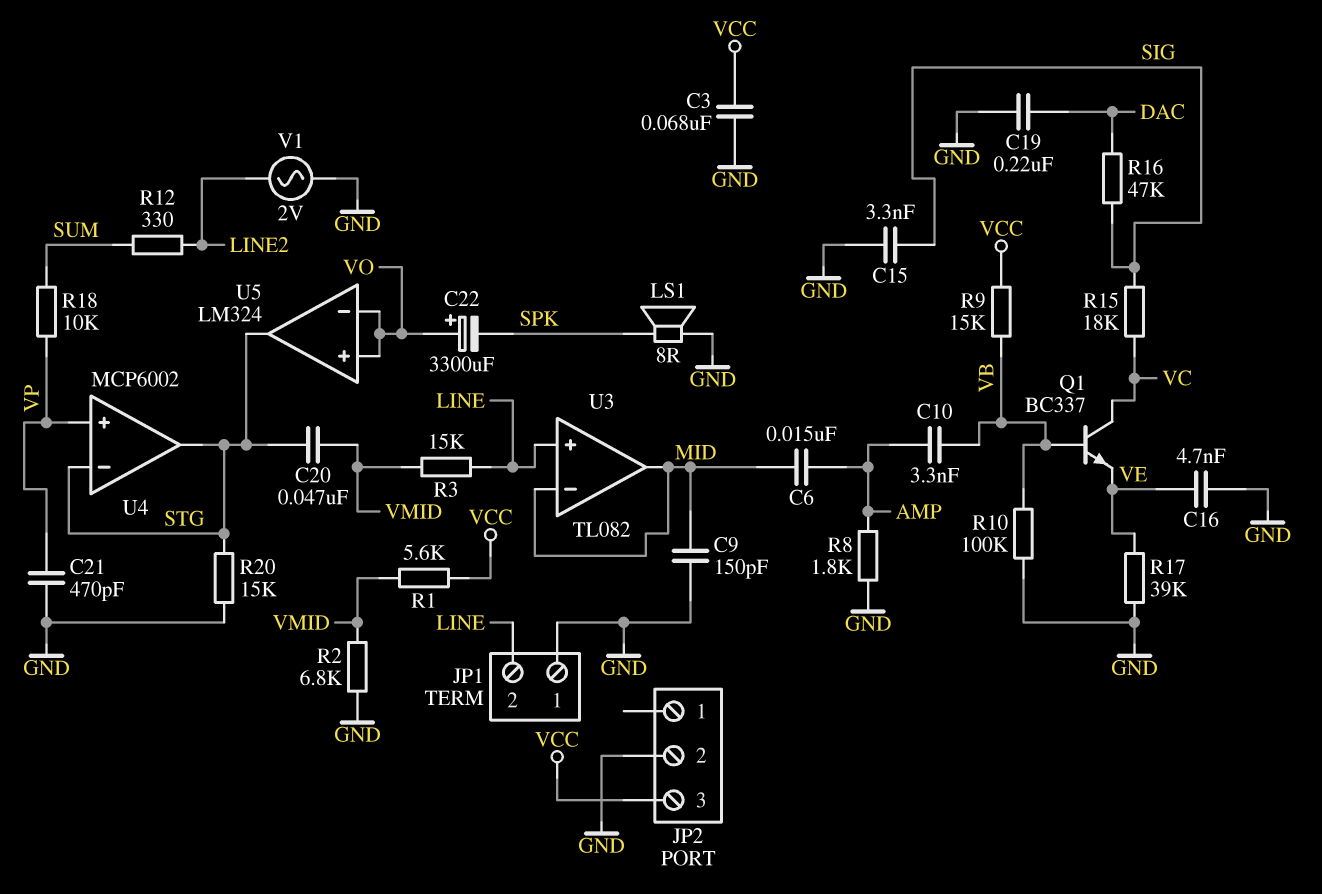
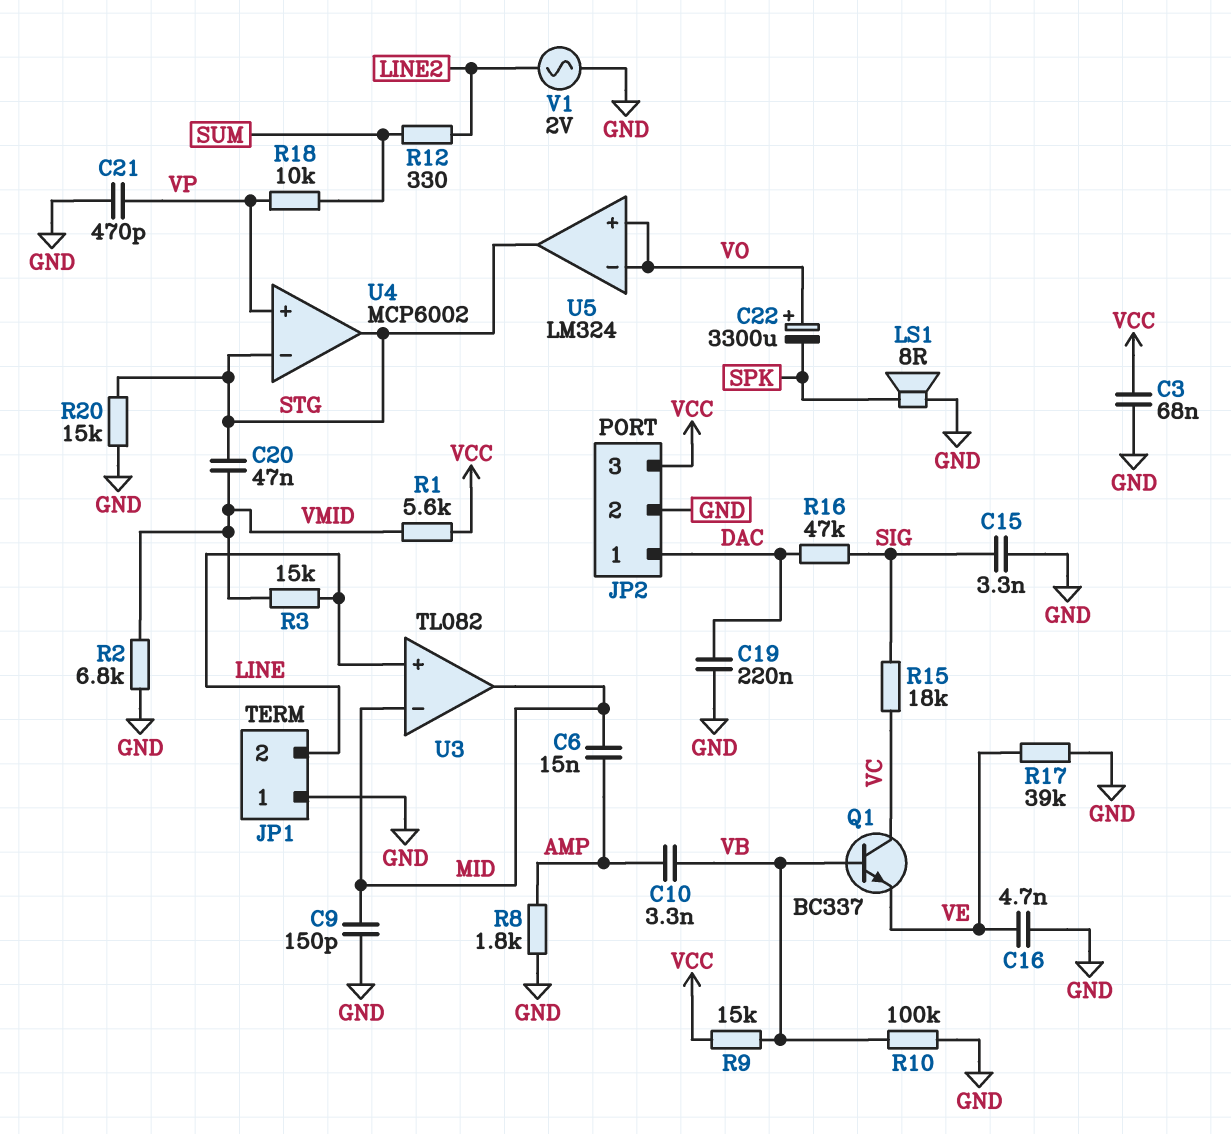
JP2 pin 1: none -> DAC

